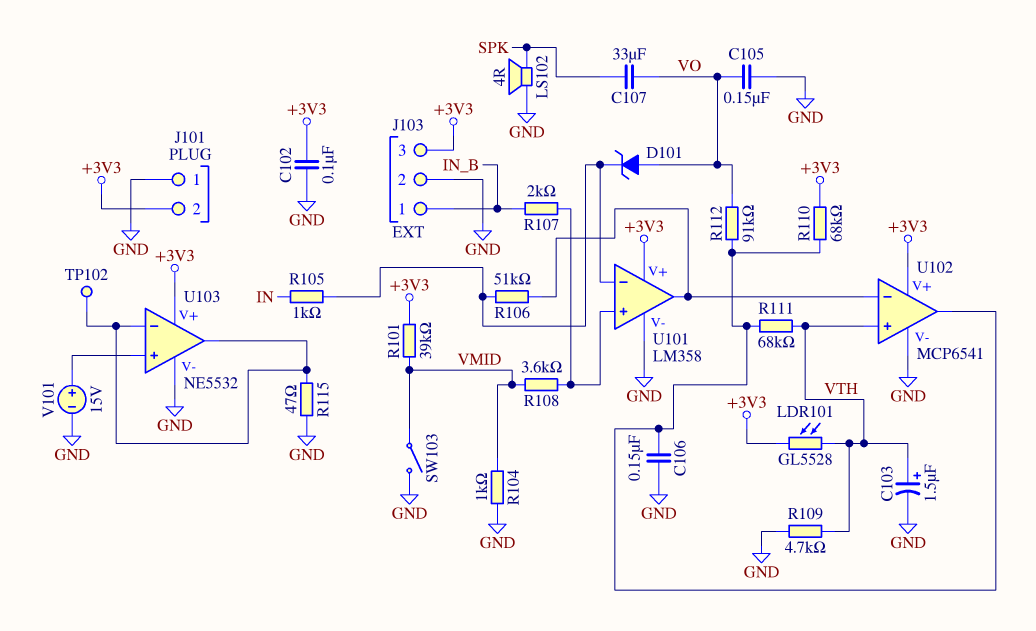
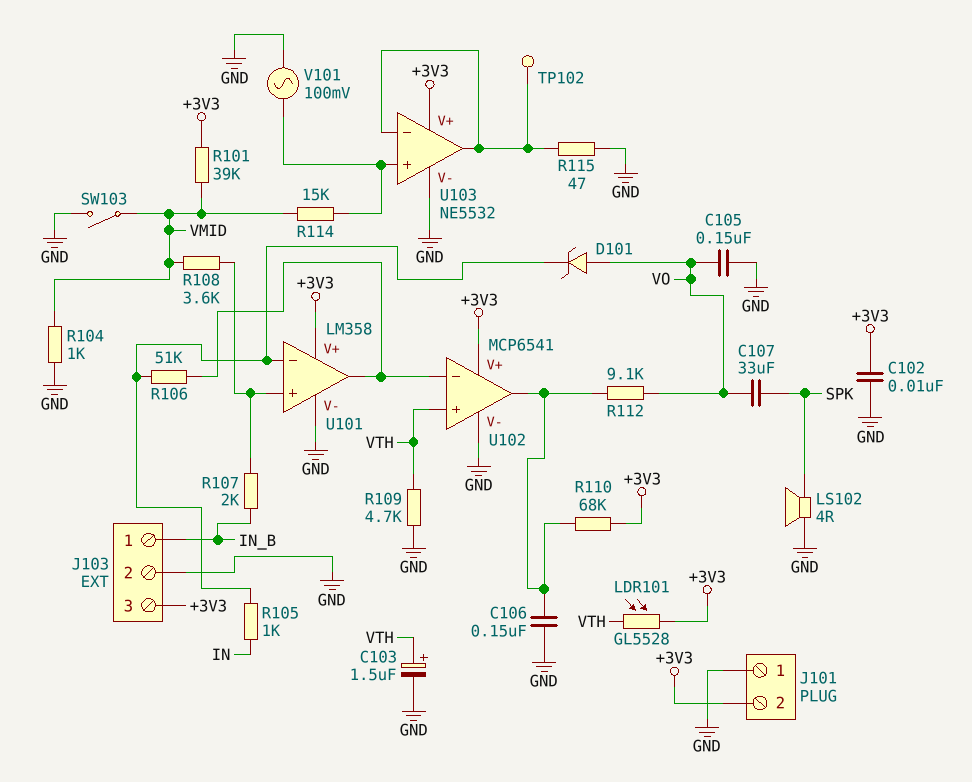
C102: 100nF (+3V3, GND) -> 10nF (+3V3, GND)
R111: 68k (U102/out, VTH) -> none
R112: 91k (U102/out, VO) -> 9.1k (U102/out, VO)
R114: none -> 15k (U103/in+, VMID)
V101: 15V (plus U103/in+, minus GND) -> AC 100mV (GND, U103/in+)

